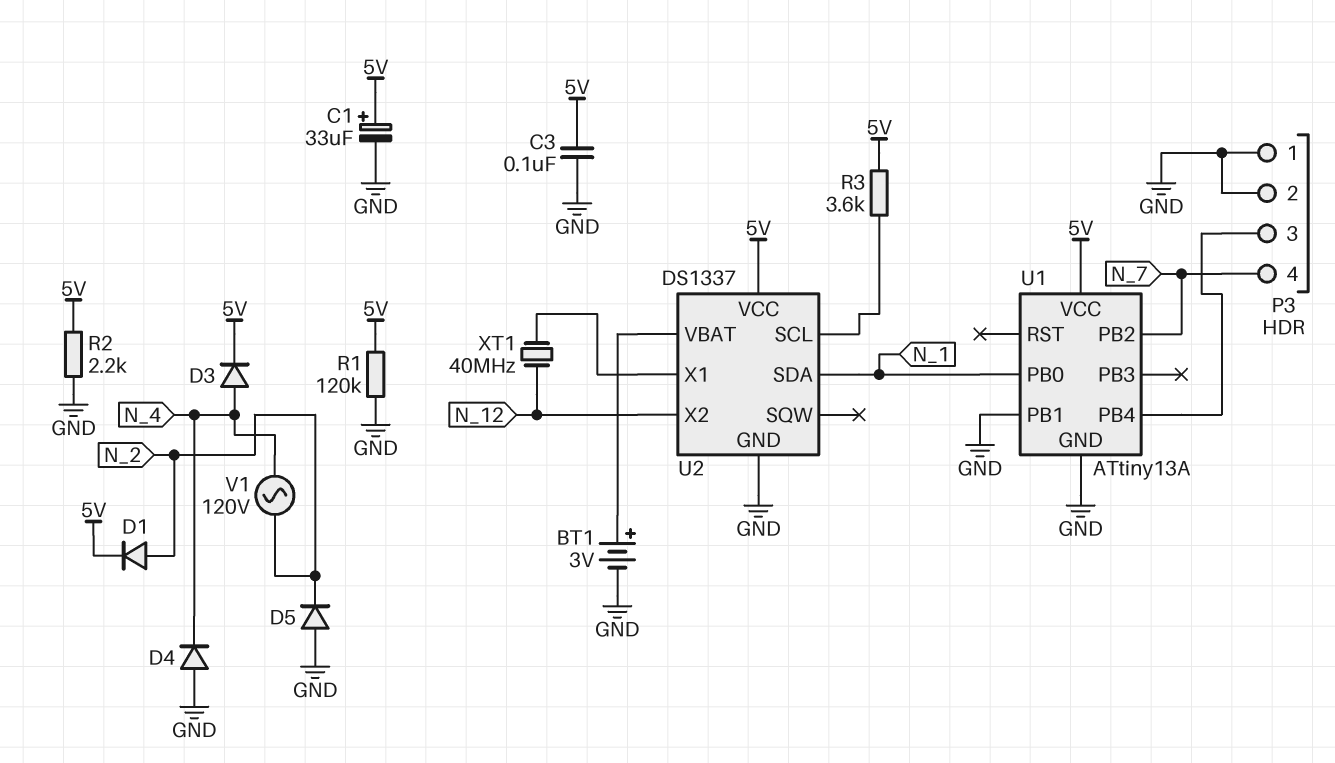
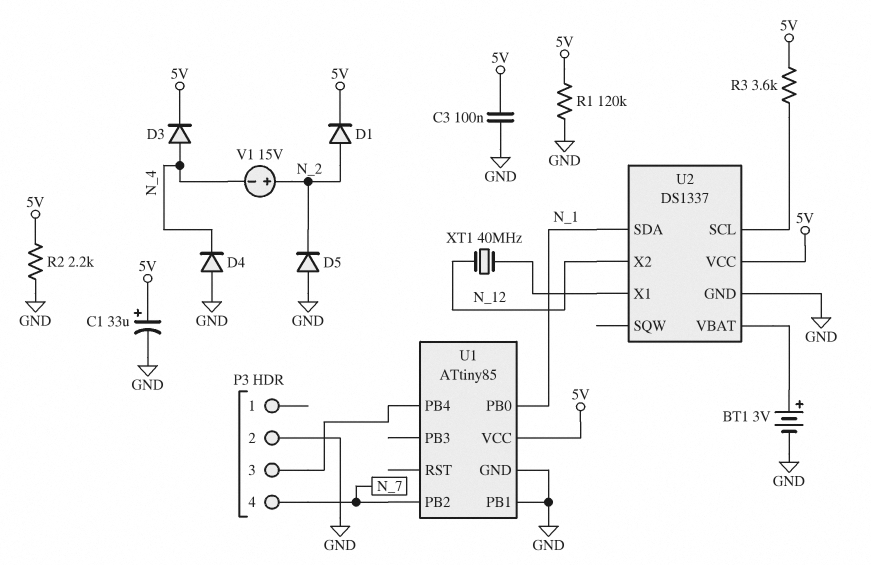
P3 pin 1: GND -> none
U1: ATtiny13A -> ATtiny85
V1: AC 120V (N_2, N_4) -> 15V (plus N_2, minus N_4)

